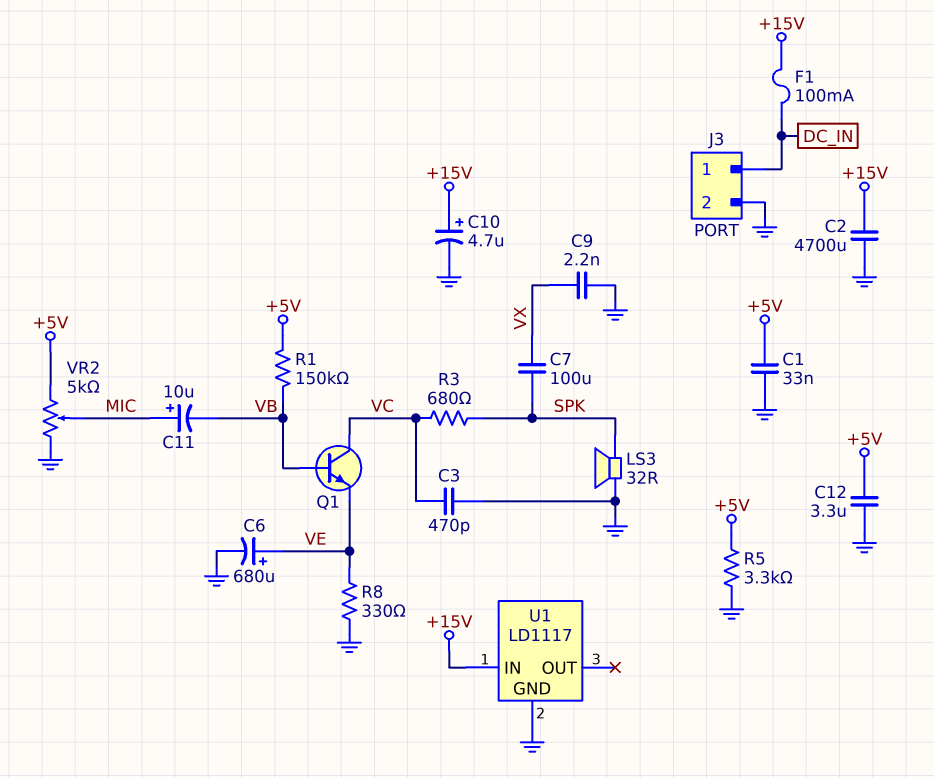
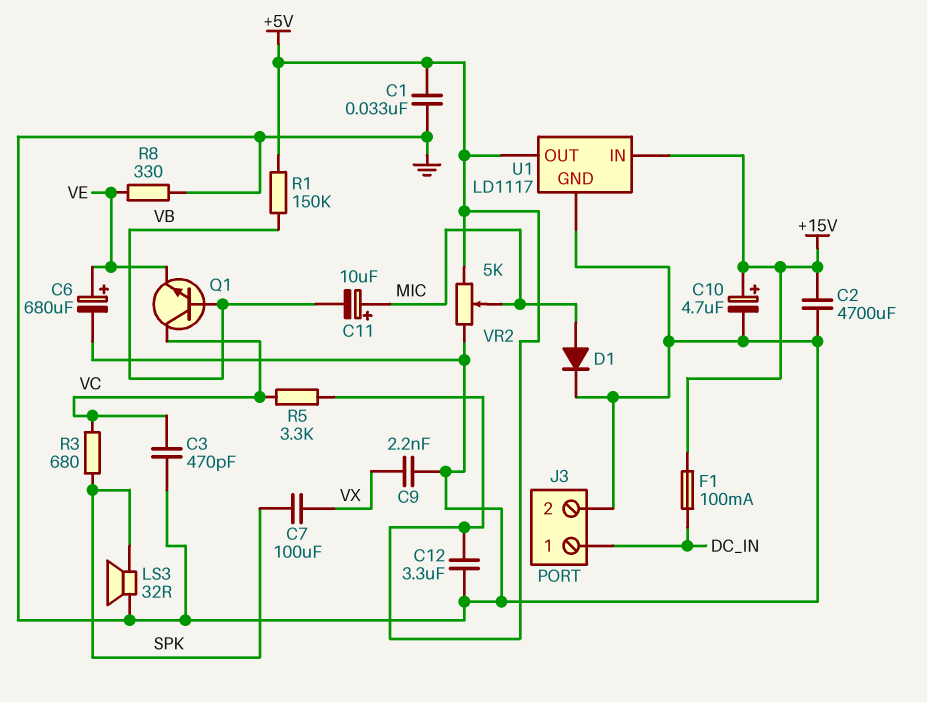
D1: none -> diode (A MIC, K GND)
R5: 3.3k (+5V, GND) -> 3.3k (+5V, VC)
U1 pin OUT: none -> +5V

